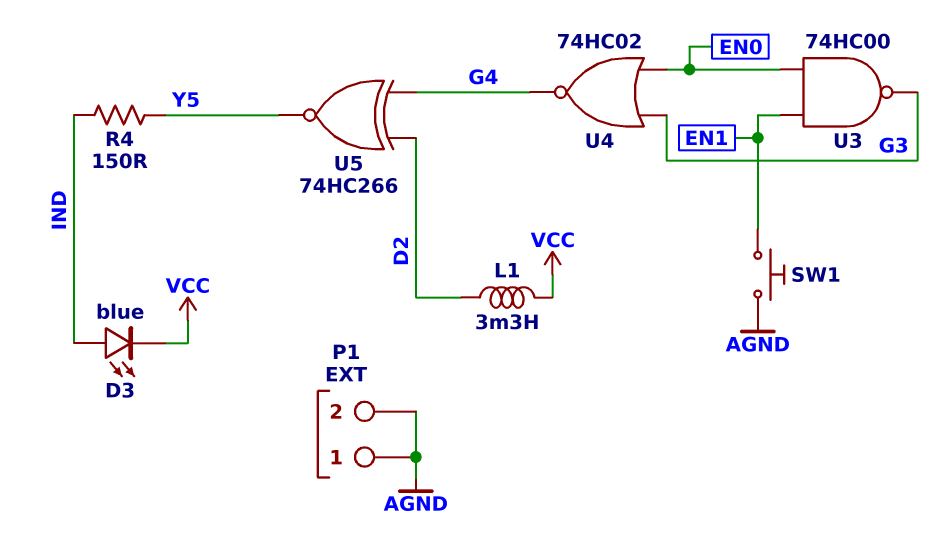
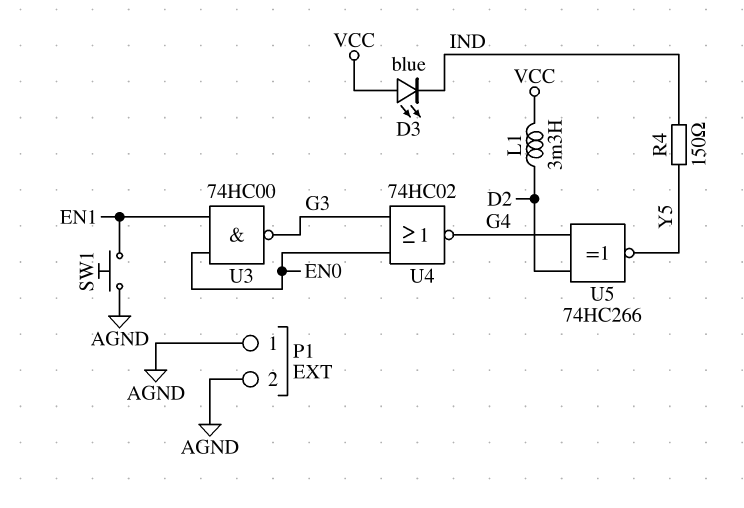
D3: LED blue (A IND, K VCC) -> LED blue (A VCC, K IND)

